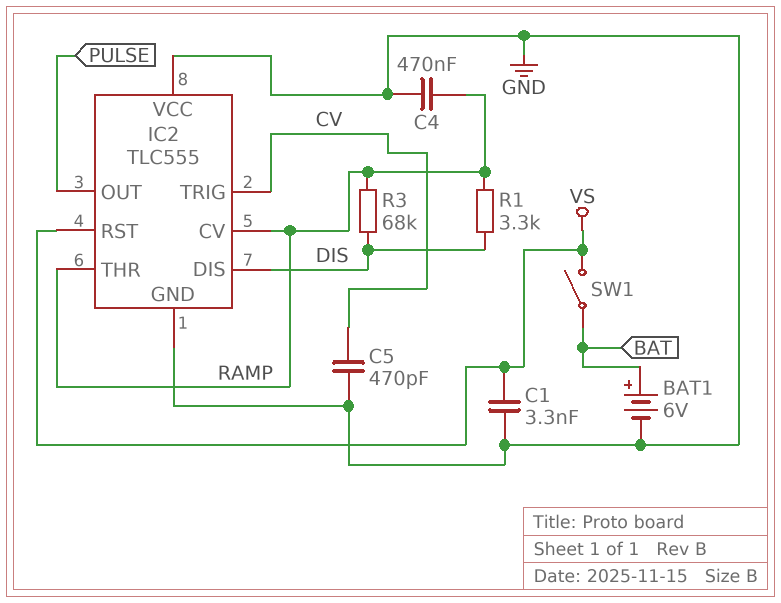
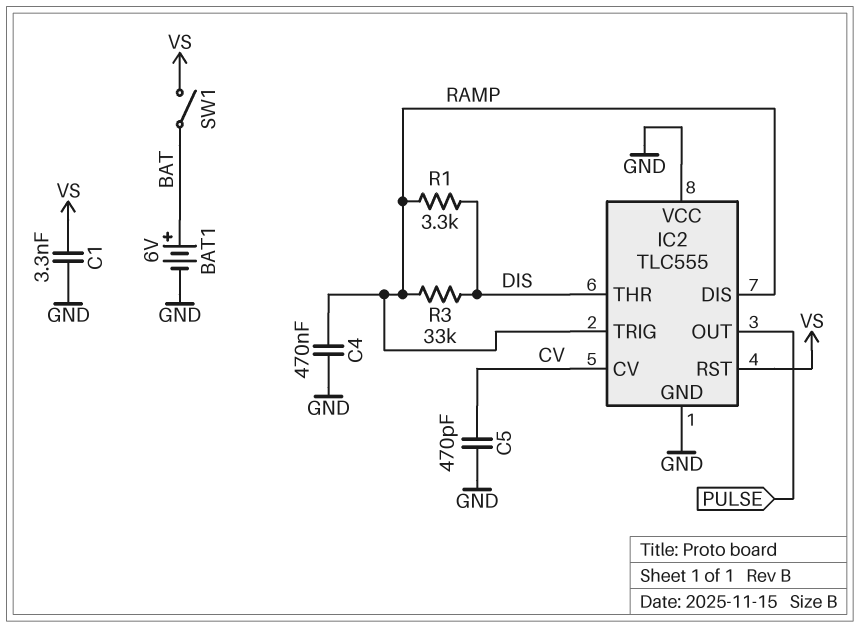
IC2 pin CV: RAMP -> CV
IC2 pin DIS: DIS -> RAMP
IC2 pin THR: RAMP -> DIS
IC2 pin TRIG: CV -> RAMP
R3: 68k (DIS, RAMP) -> 33k (DIS, RAMP)

